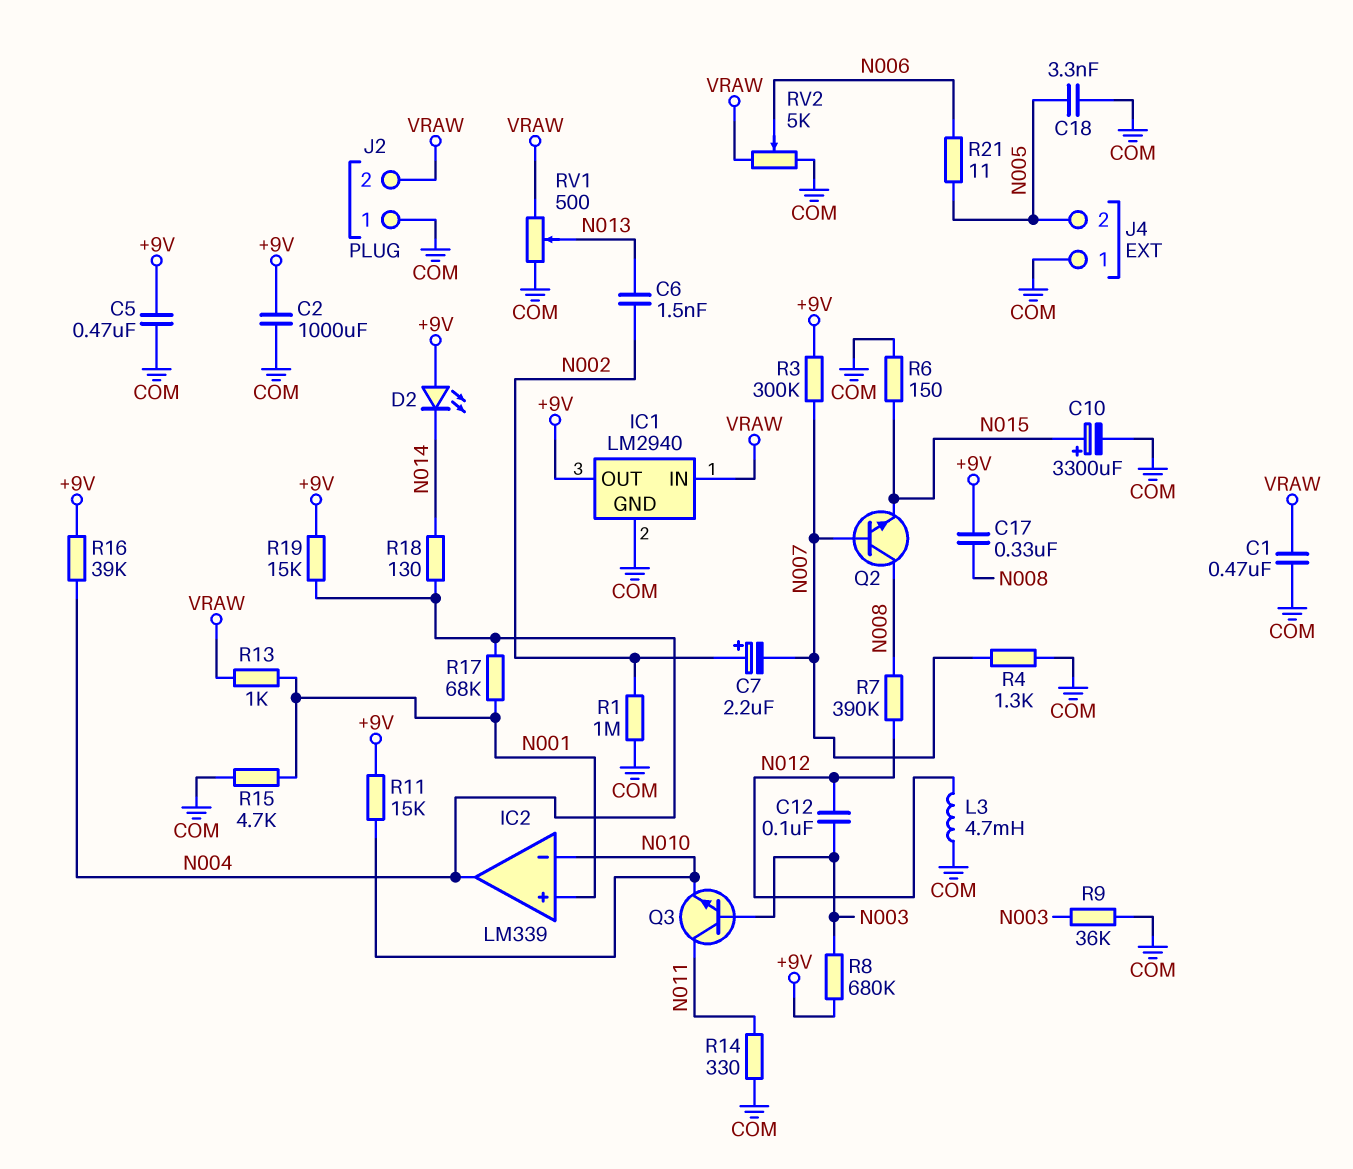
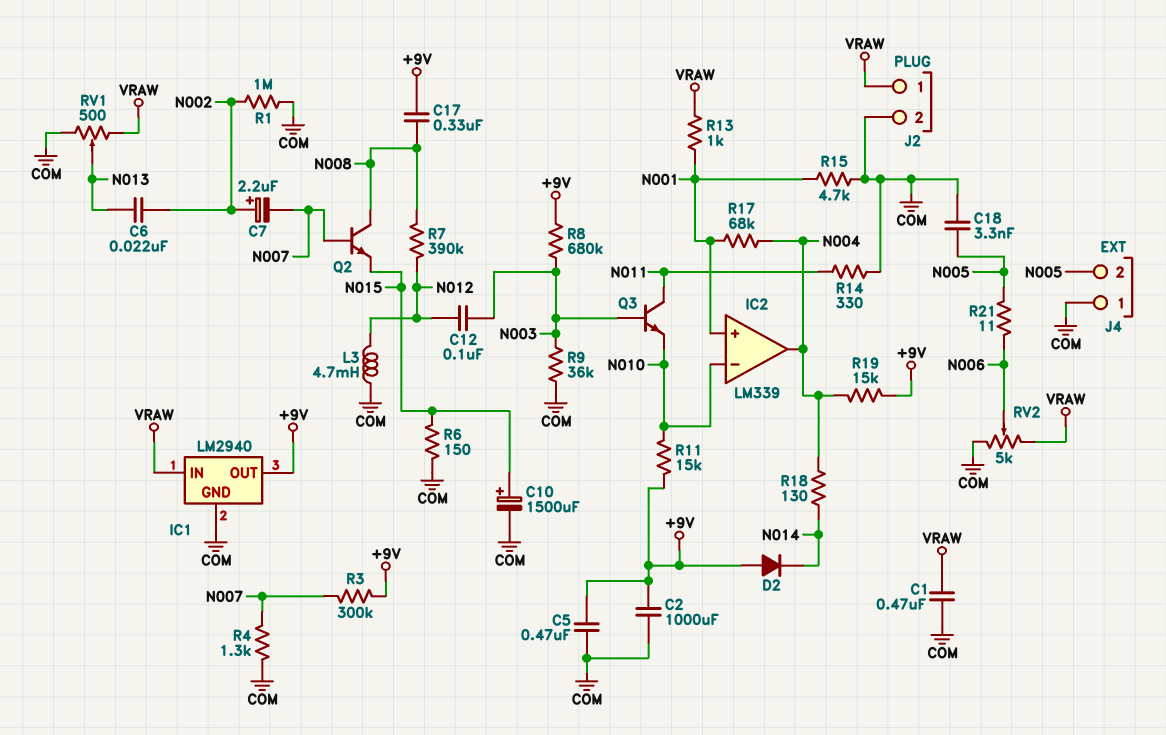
C6: 1.5nF (N002, N013) -> 22nF (N002, N013)
C10: 3300uF (plus N015, minus COM) -> 1500uF (plus N015, minus COM)
D2: LED (A +9V, K N014) -> diode (A +9V, K N014)
J2 pin 1: COM -> VRAW
J2 pin 2: VRAW -> COM
R16: 39k (+9V, N004) -> none

